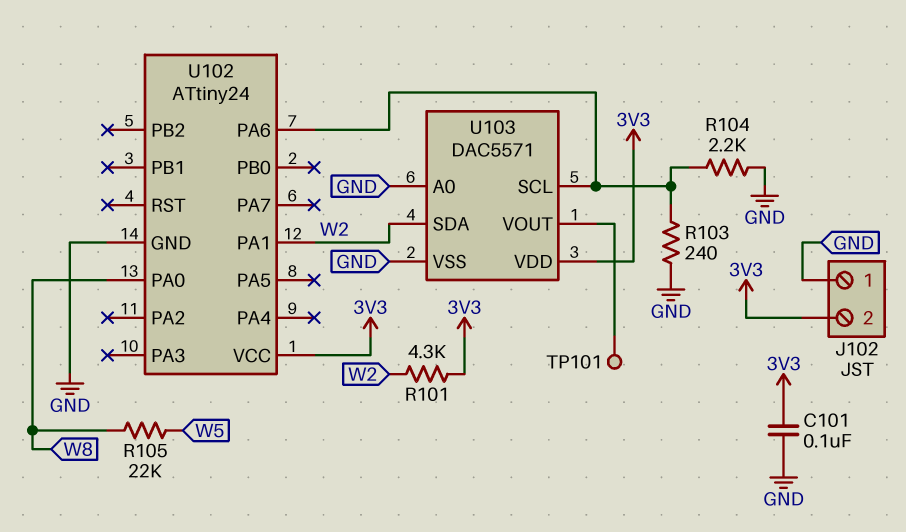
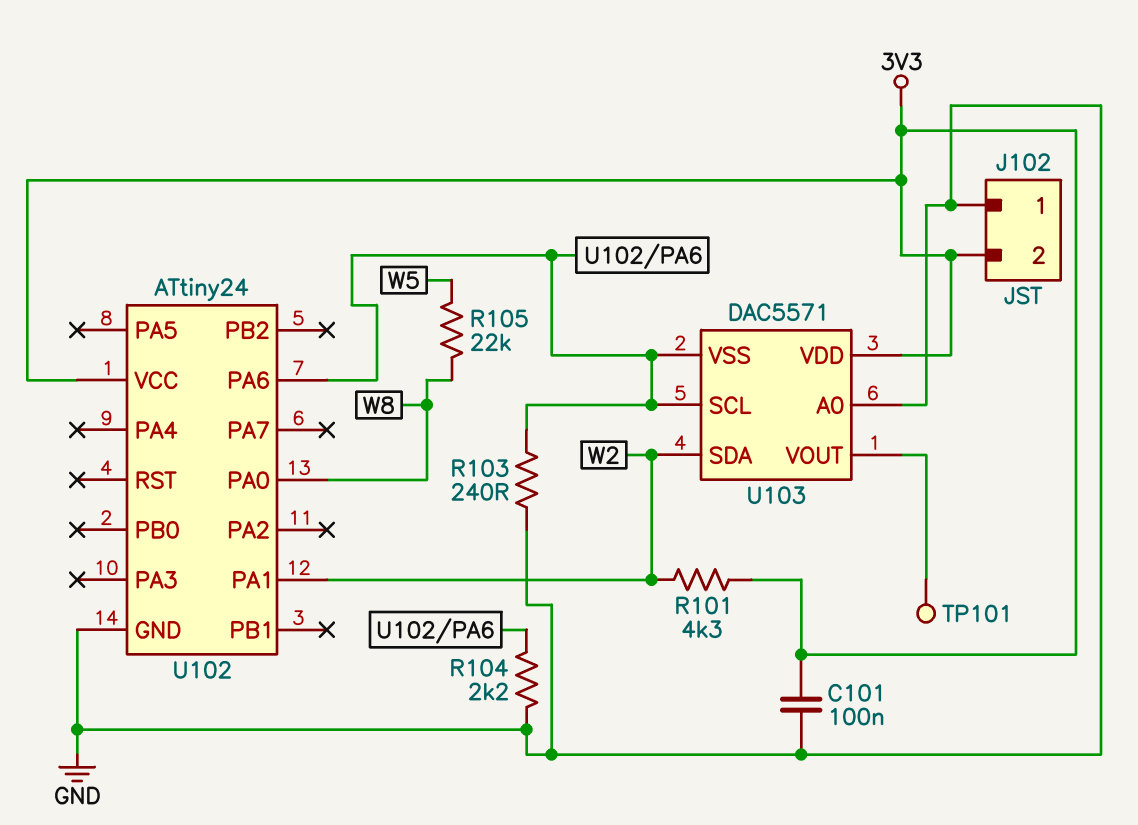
U103 pin VSS: GND -> U102/PA6

